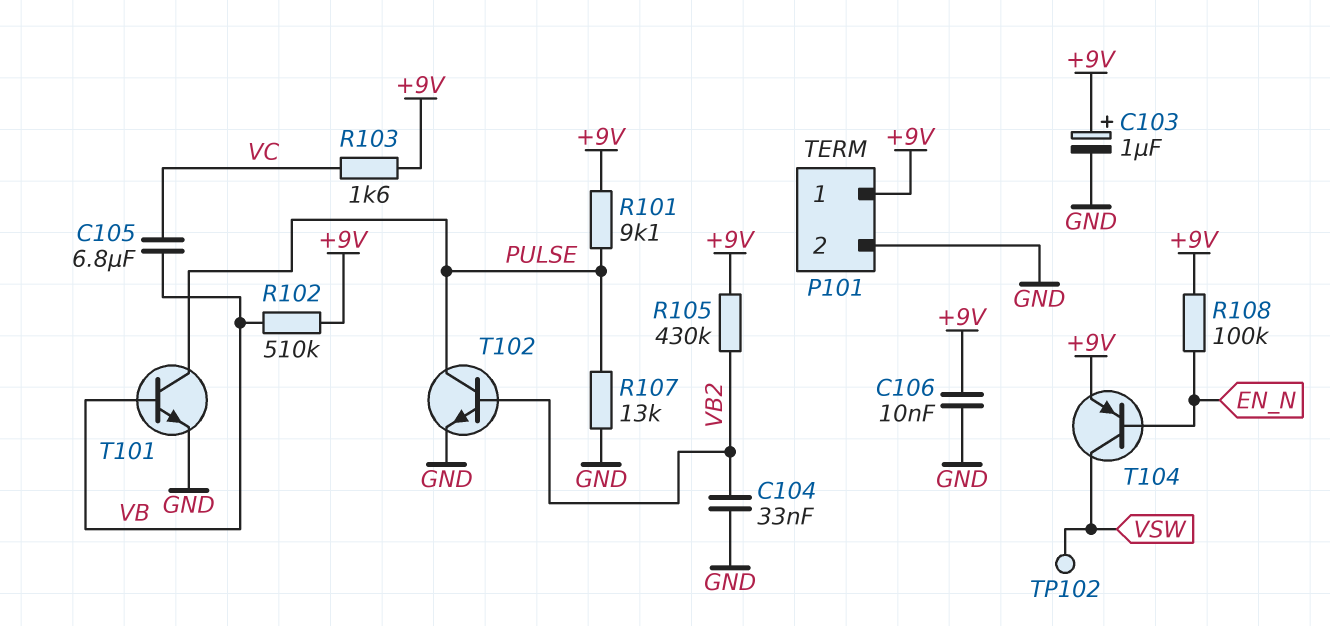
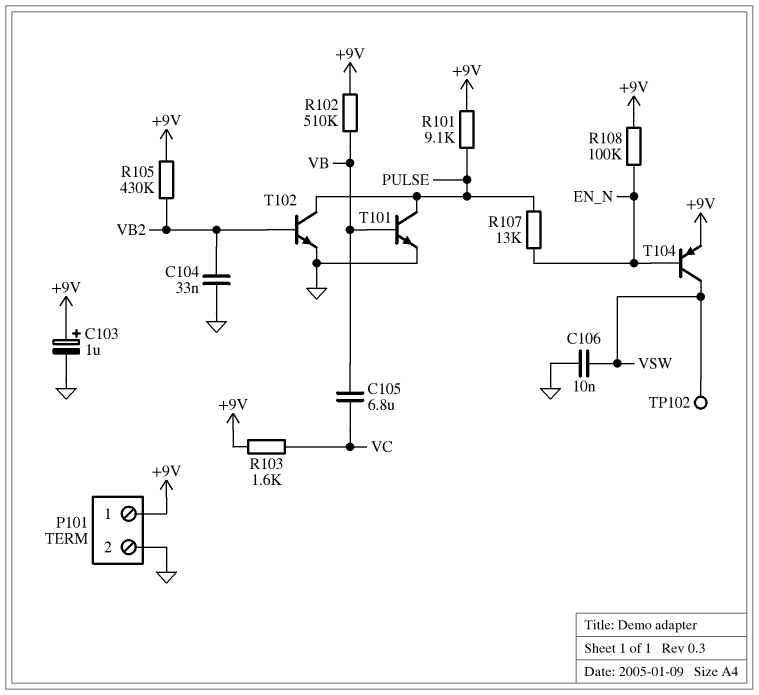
C106: 10nF (+9V, GND) -> 10nF (GND, VSW)
R107: 13k (GND, PULSE) -> 13k (EN_N, PULSE)

